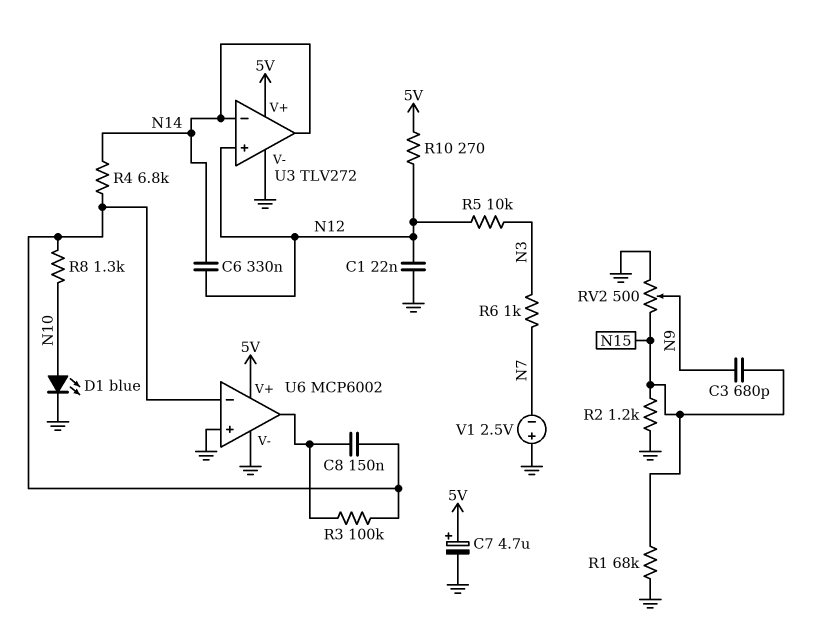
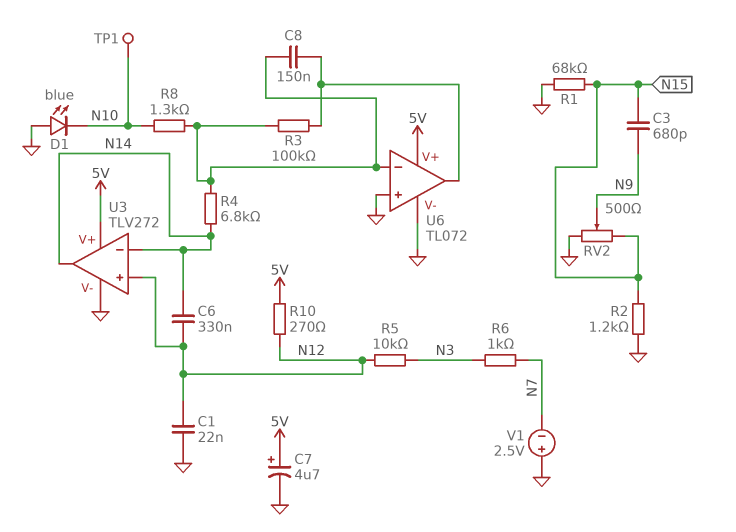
D1: LED blue (A N10, K GND) -> LED blue (A GND, K N10)
TP1: none -> test point (N10)
U6: MCP6002 -> TL072

